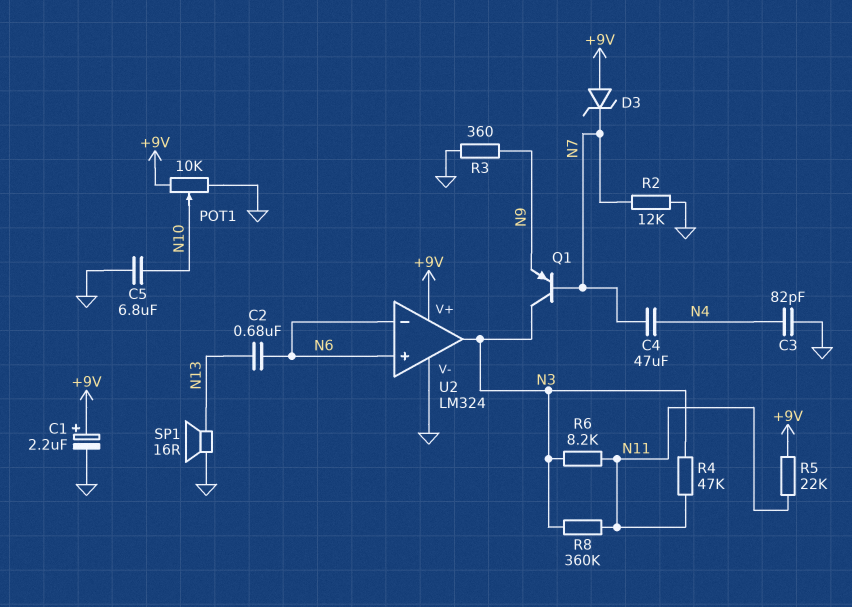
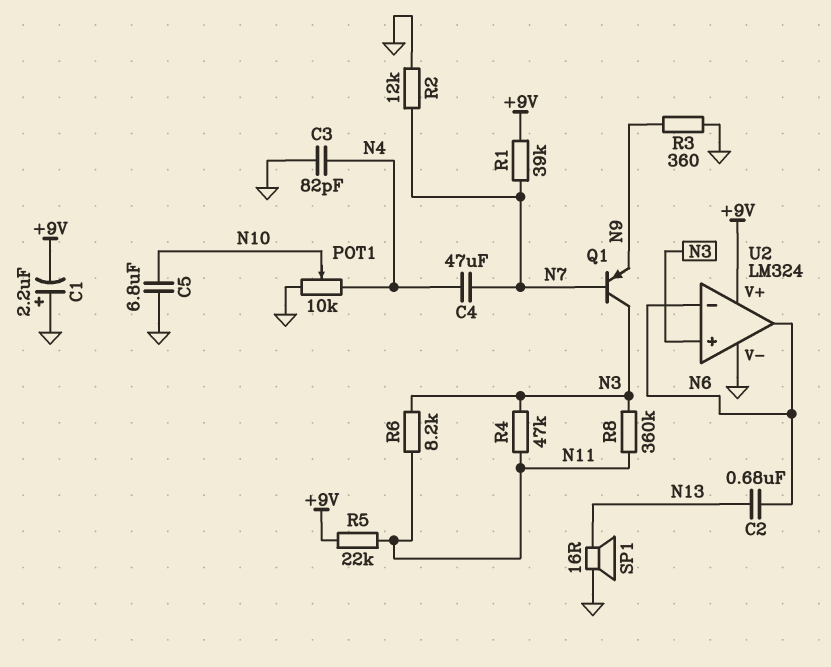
C1: 2.2uF (plus +9V, minus GND) -> 2.2uF (plus GND, minus +9V)
D3: zener (A +9V, K N7) -> none
POT1: 10k (+9V, GND, wiper N10) -> 10k (GND, N4, wiper N10)
R1: none -> 39k (+9V, N7)
U2 pin in+: N6 -> N3
U2 pin out: N3 -> N6

